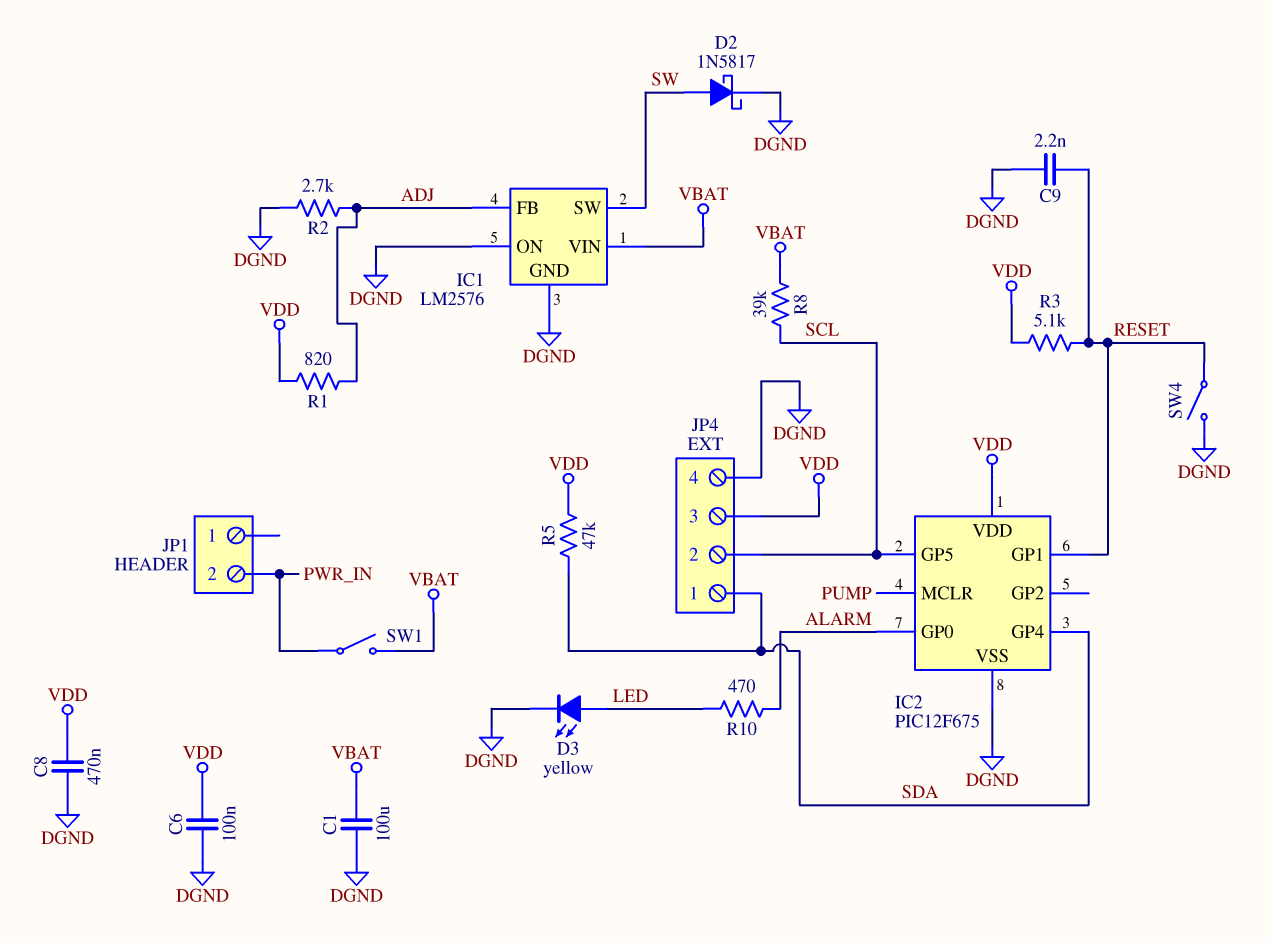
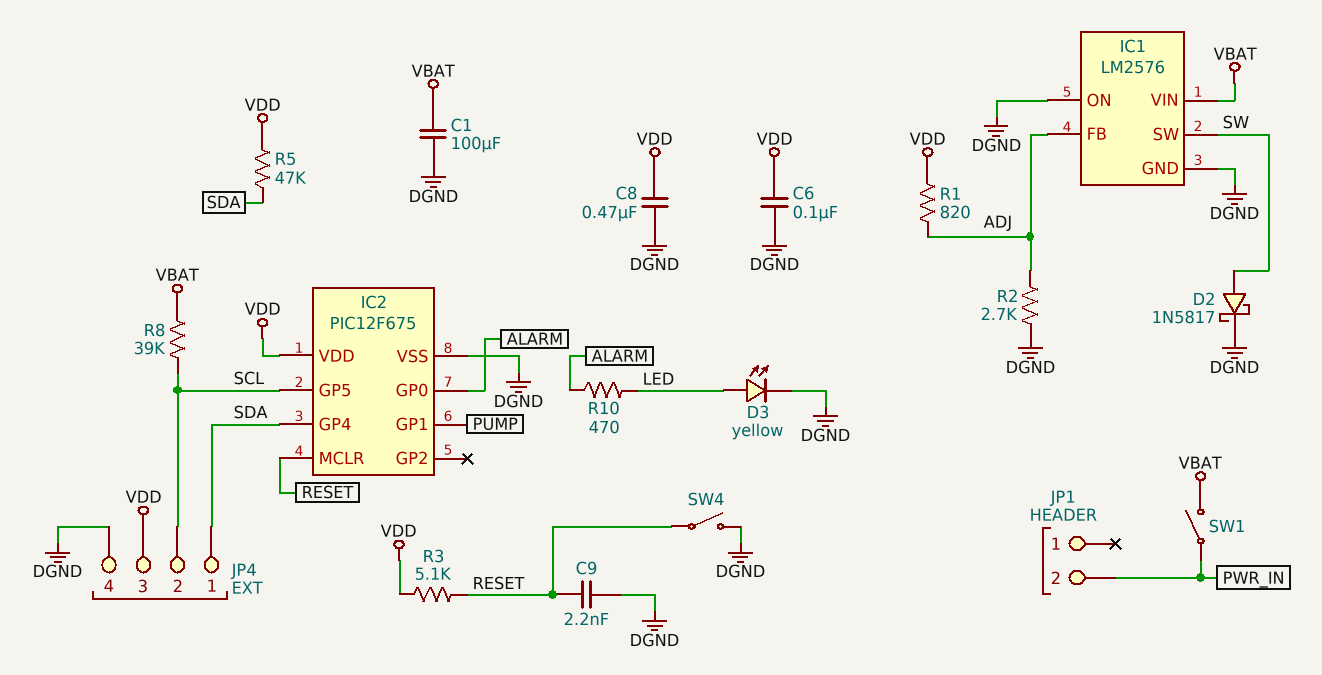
IC2 pin GP1: RESET -> PUMP
IC2 pin MCLR: PUMP -> RESET

